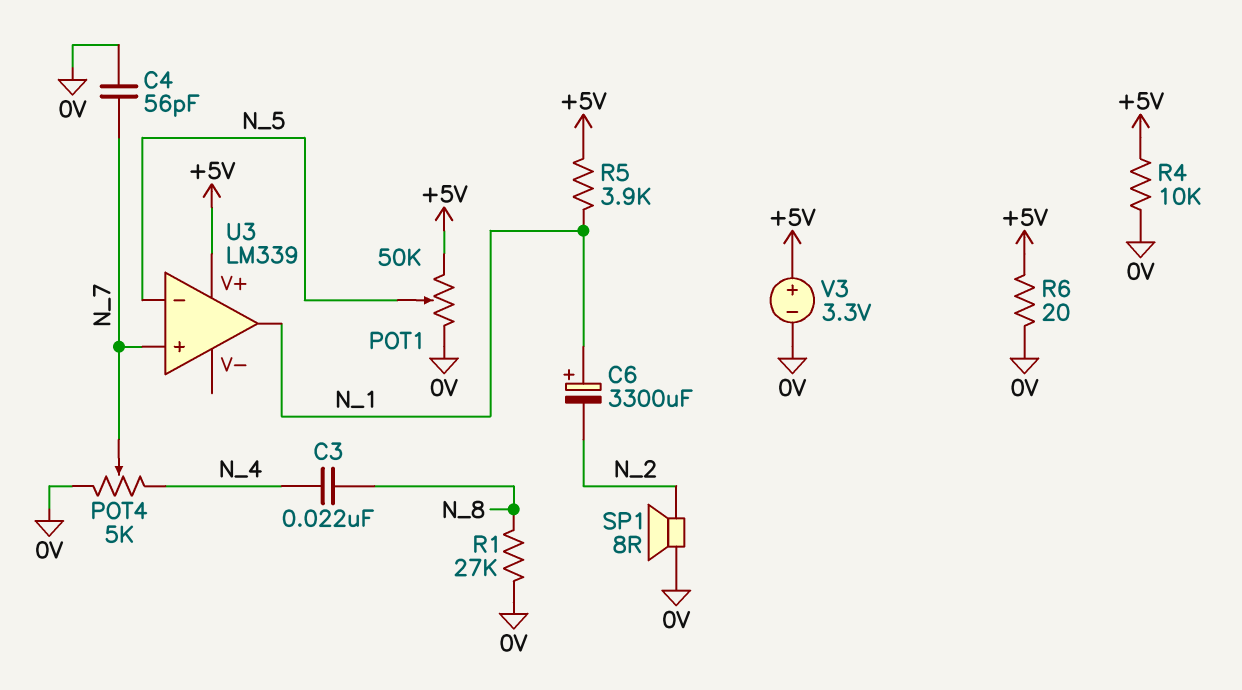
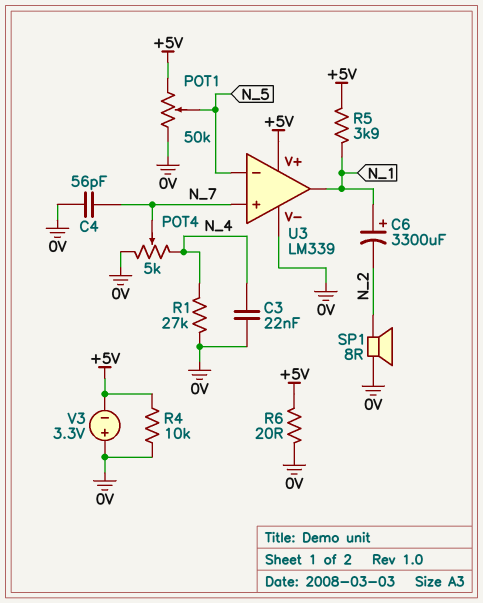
C3: 22nF (N_4, N_8) -> 22nF (0V, N_4)
R1: 27k (0V, N_8) -> 27k (0V, N_4)
U3 pin V-: none -> 0V
V3: 3.3V (plus +5V, minus 0V) -> 3.3V (plus 0V, minus +5V)

